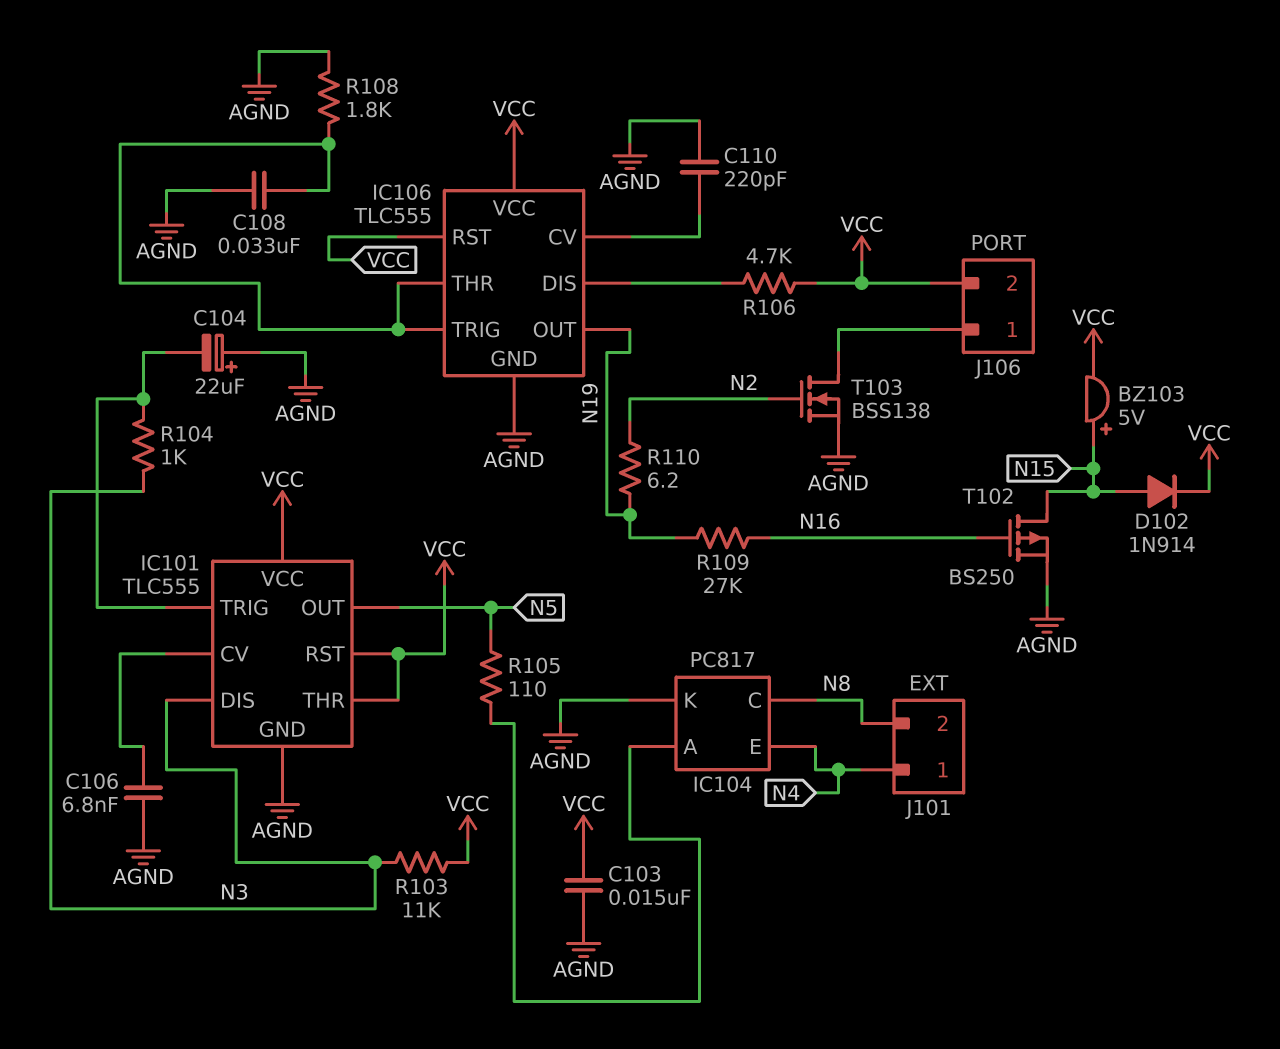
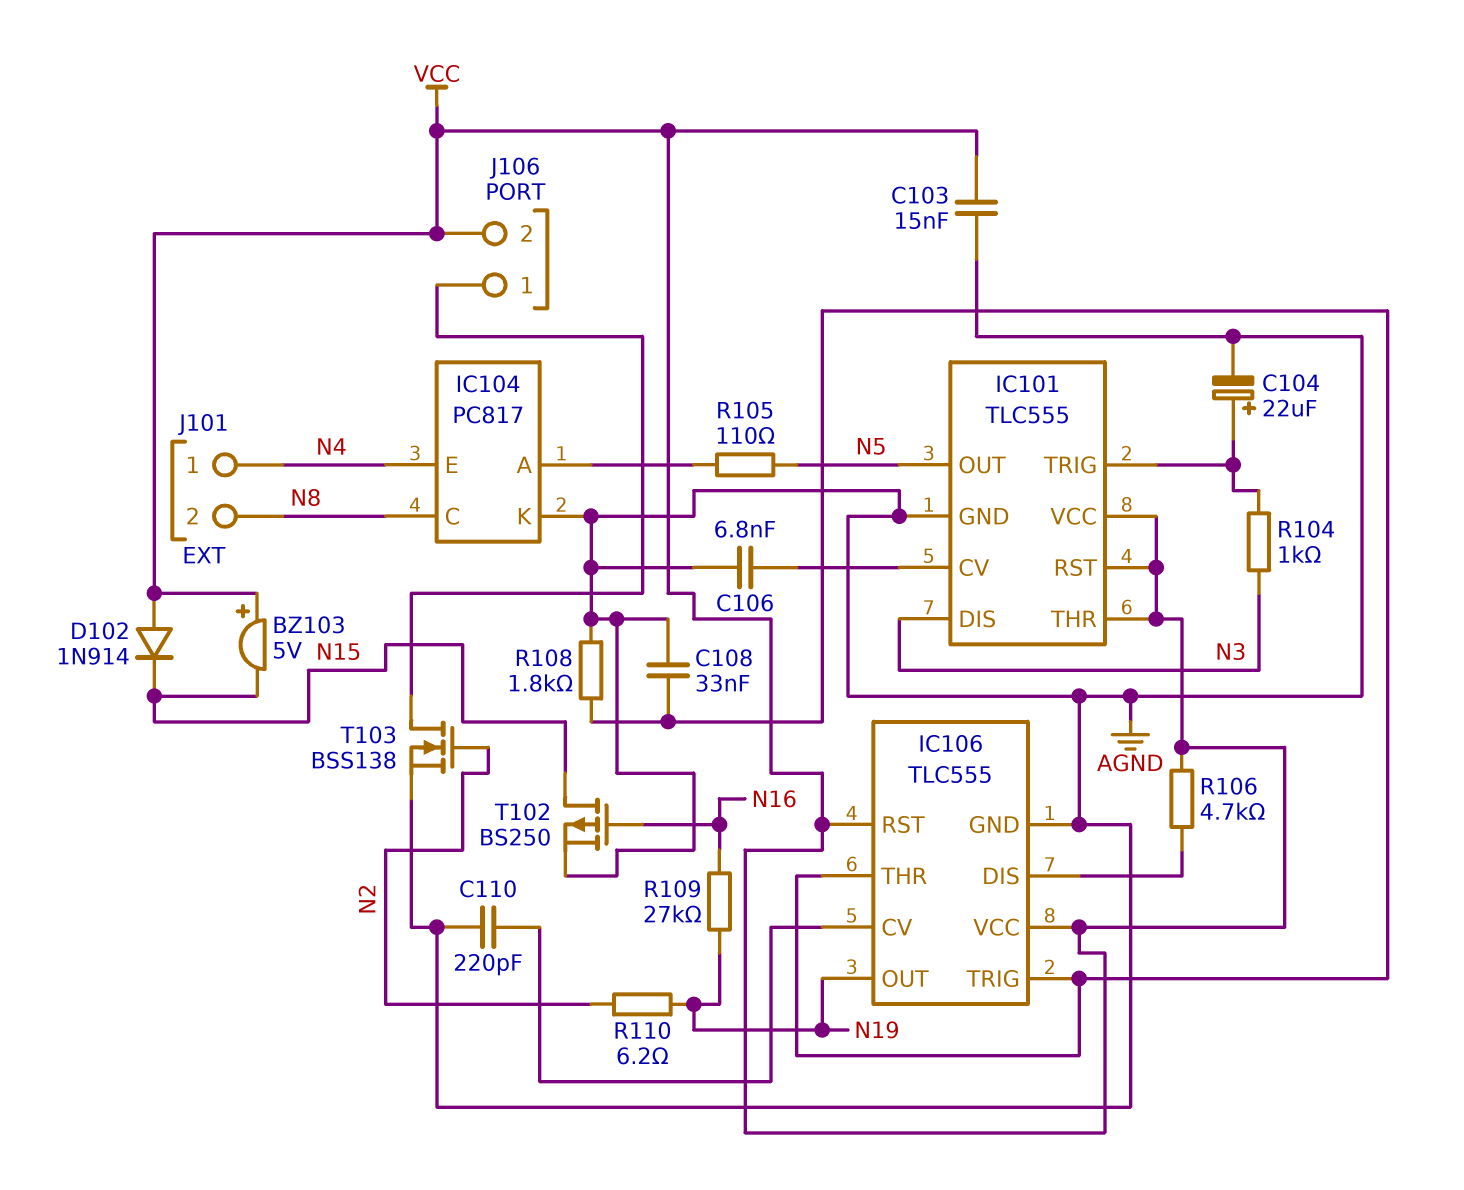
BZ103: buzzer 5V (plus N15, minus VCC) -> buzzer 5V (plus VCC, minus N15)
C104: 22uF (plus AGND, minus IC101/TRIG) -> 22uF (plus IC101/TRIG, minus AGND)
D102: diode 1N914 (A N15, K VCC) -> diode 1N914 (A VCC, K N15)
R103: 11k (N3, VCC) -> none

